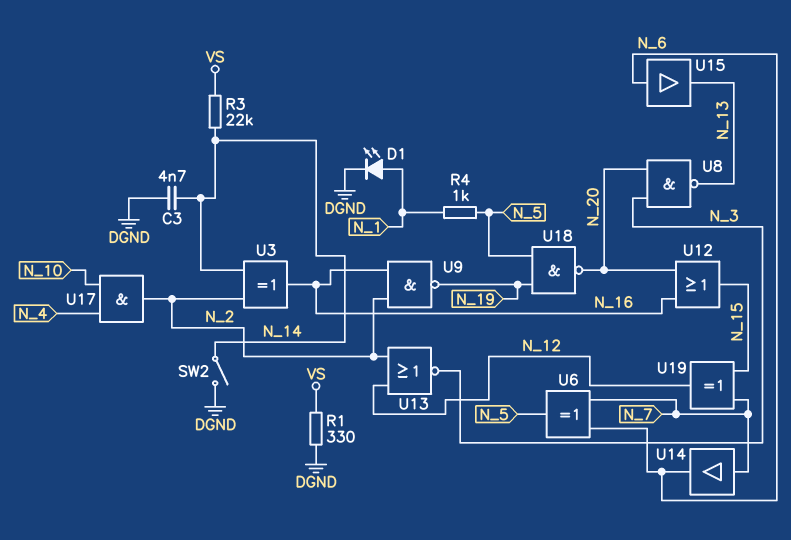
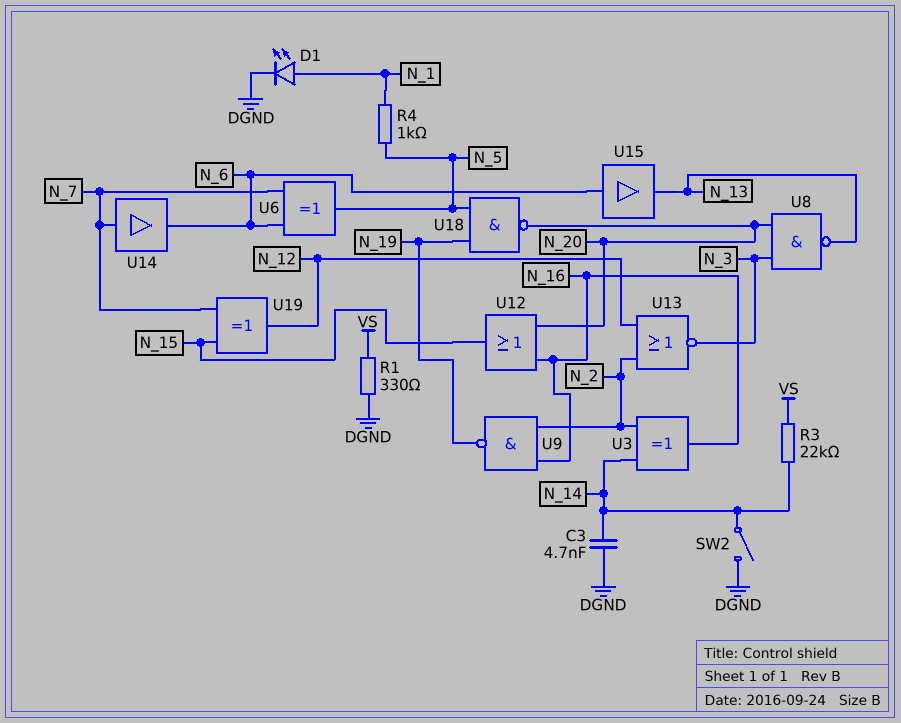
U17: AND (in N_4, in N_10, out N_2) -> none

